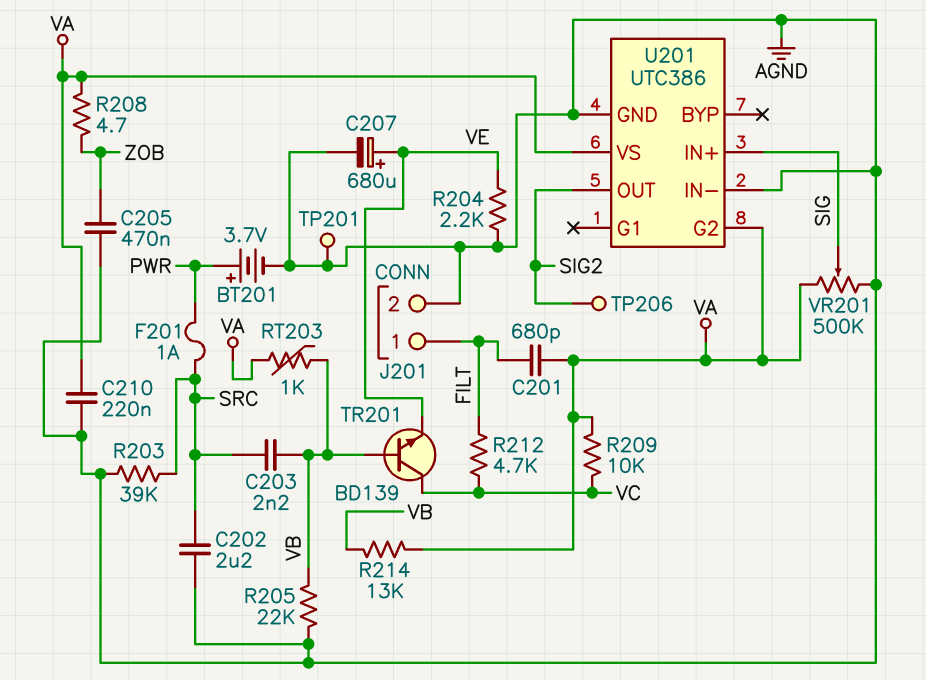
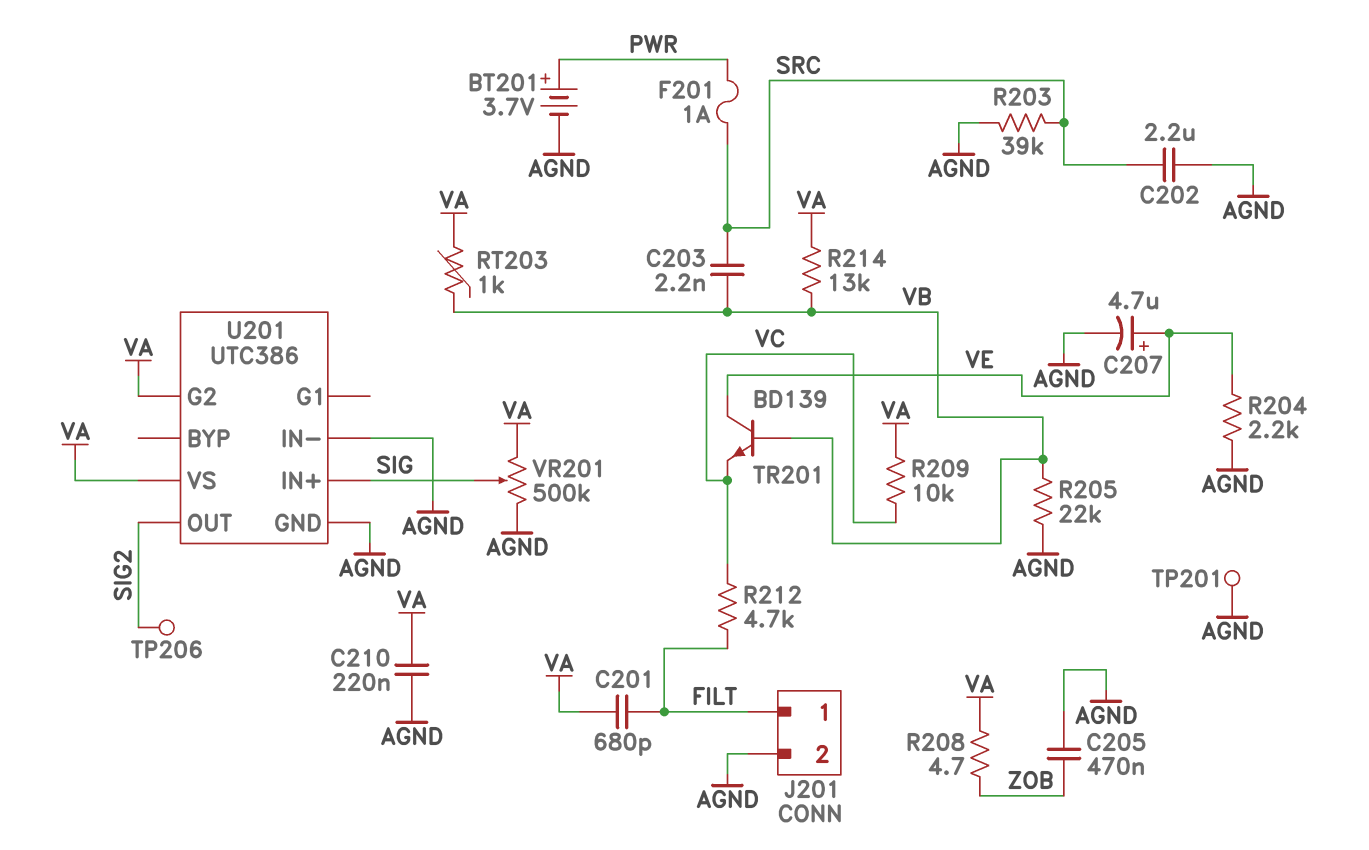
C207: 680uF (plus VE, minus AGND) -> 4.7uF (plus VE, minus AGND)
TR201: NPN BD139 (B VB, C VC, E VE) -> NPN BD139 (B VB, C VE, E VC)

